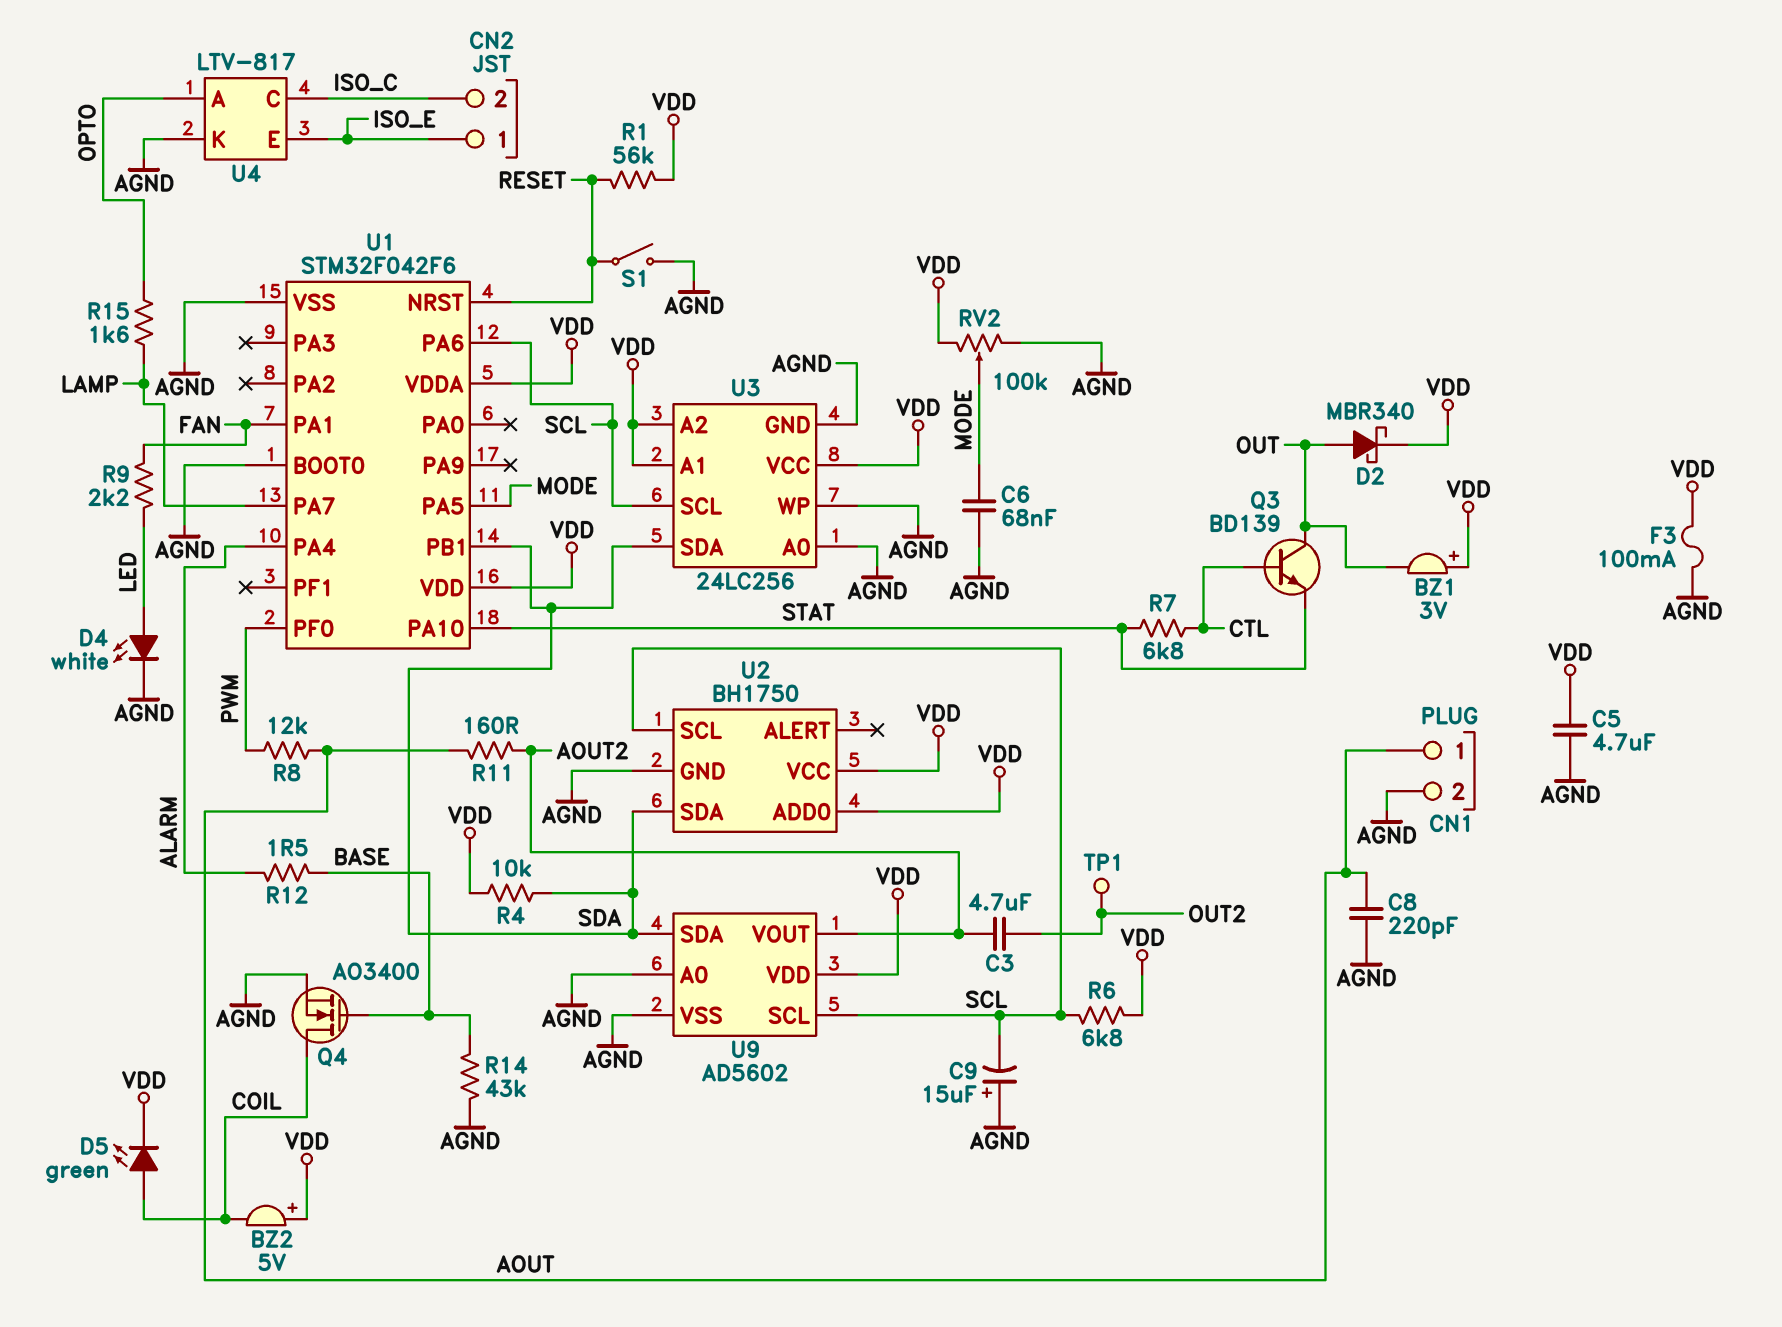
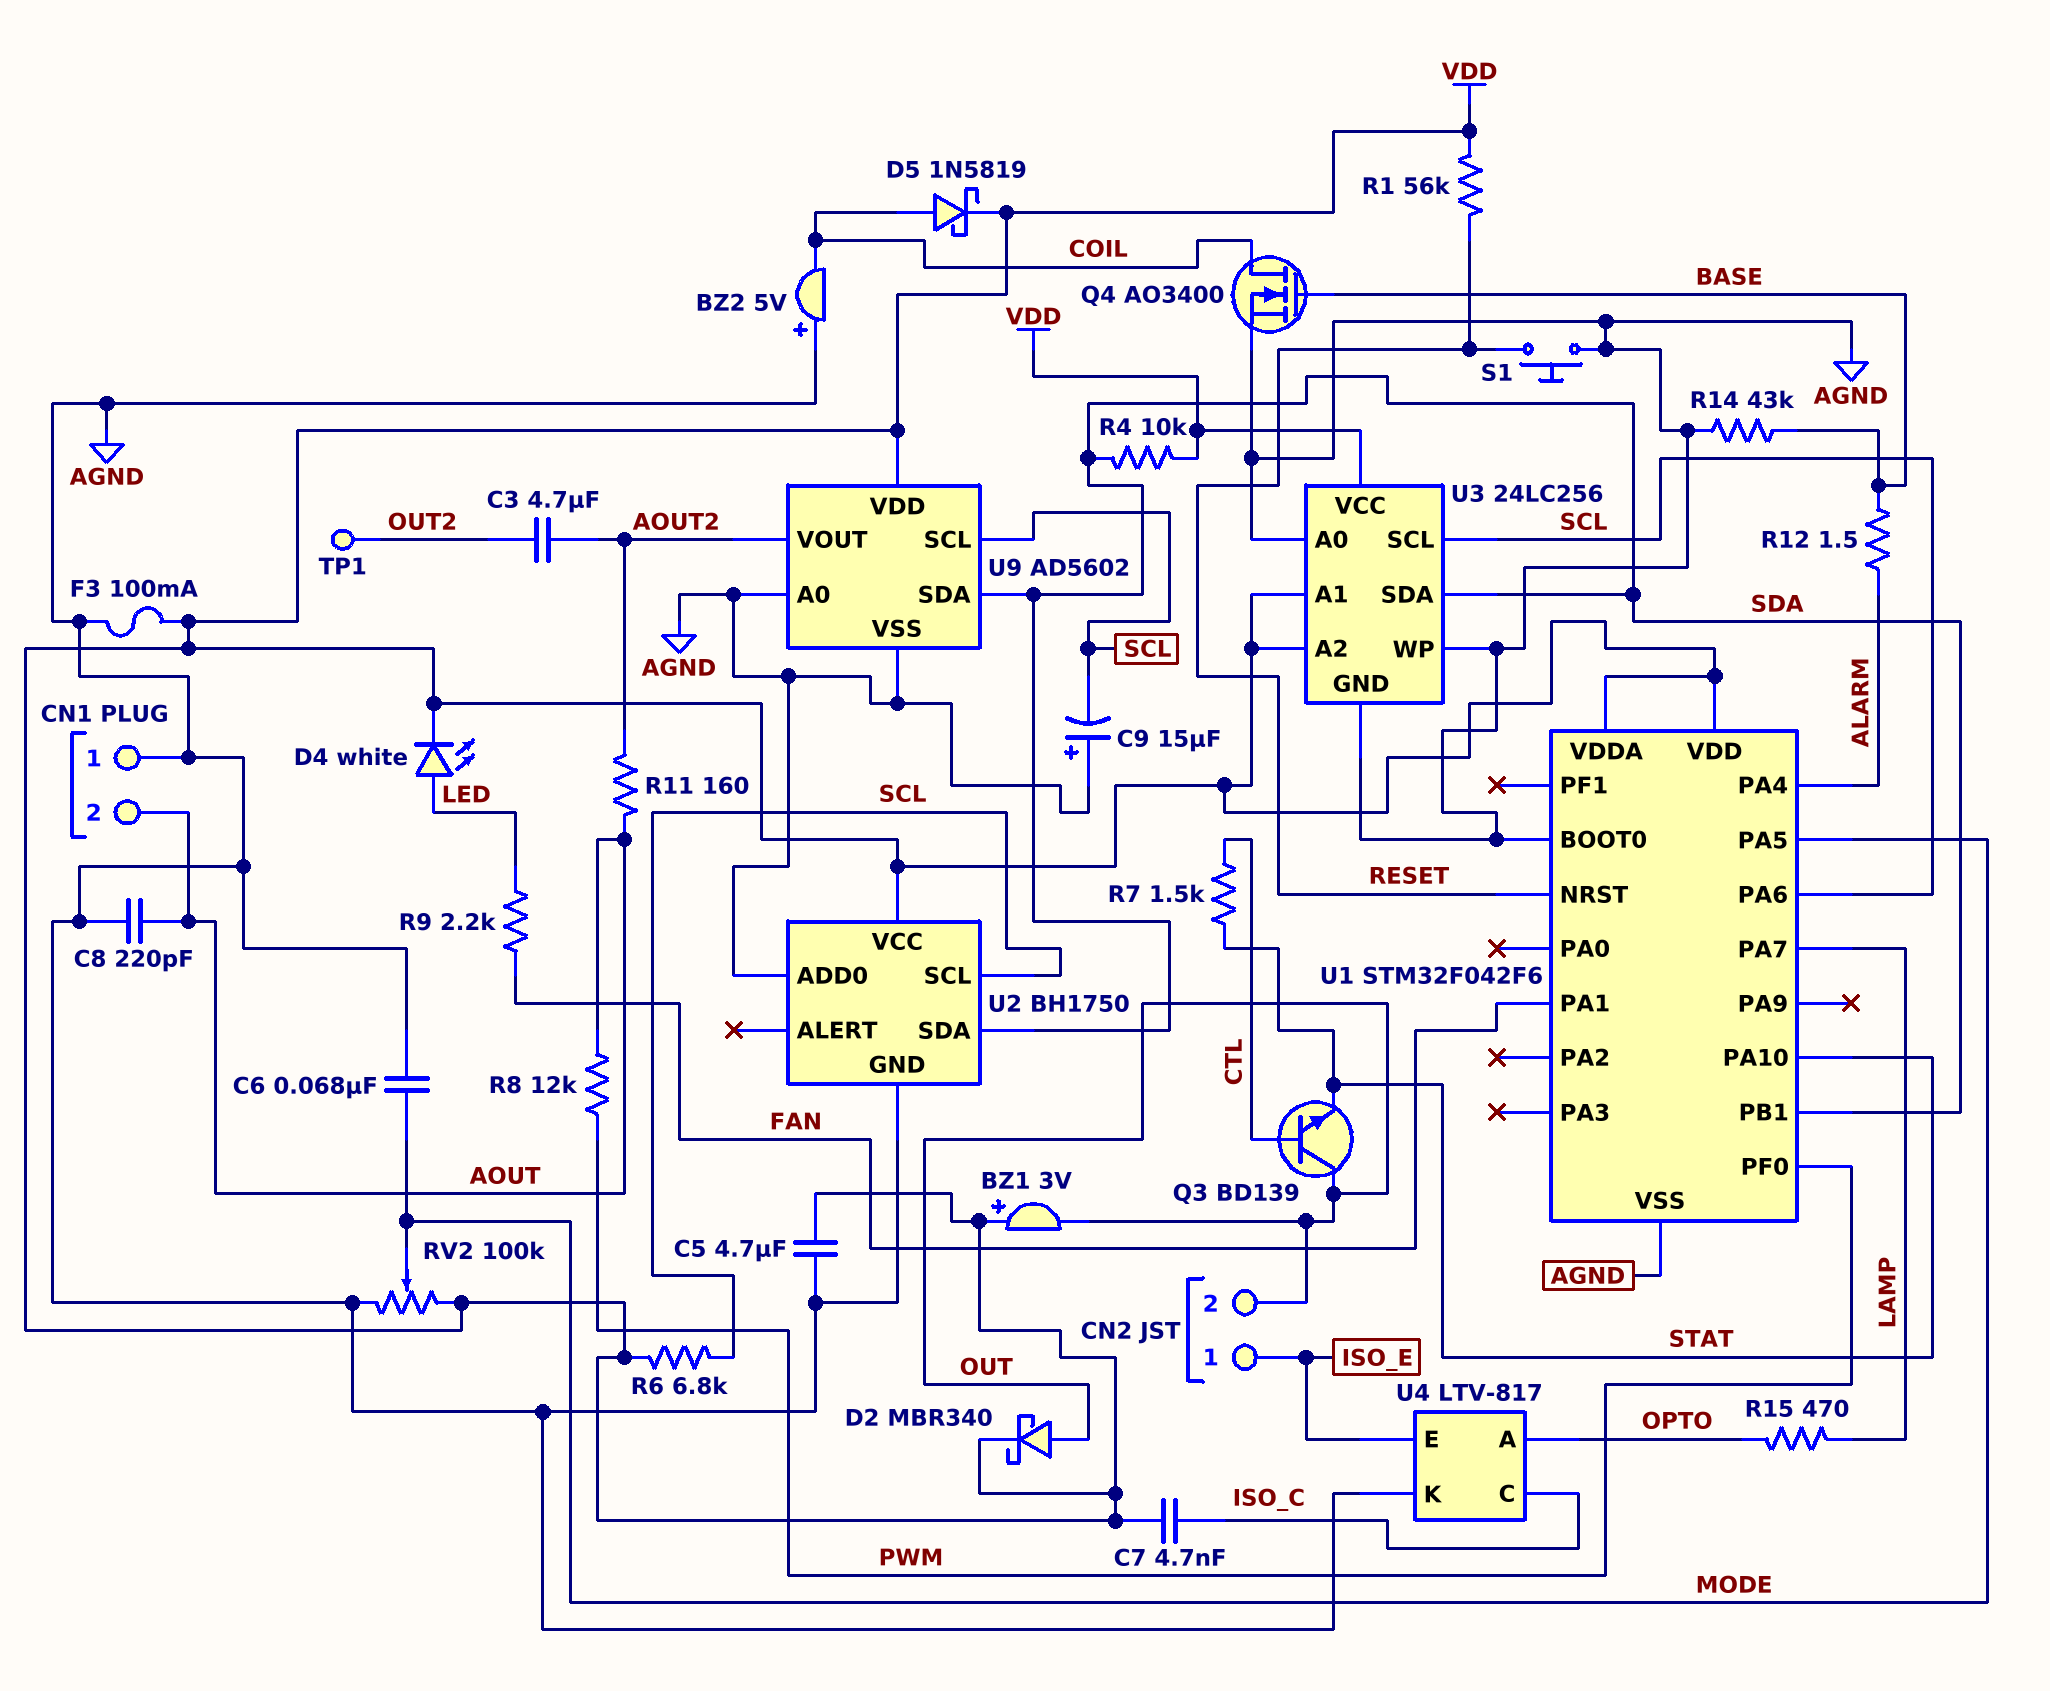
BZ2: buzzer 5V (plus VDD, minus COIL) -> buzzer 5V (plus AGND, minus COIL)
C7: none -> 4.7nF (ISO_C, VDD)
CN1 pin 1: AOUT -> AGND
CN1 pin 2: AGND -> AOUT
CN2 pin 2: ISO_C -> OUT
D4: LED white (A LED, K AGND) -> LED white (A LED, K VDD)
D5: LED green (A COIL, K VDD) -> schottky 1N5819 (A COIL, K VDD)
R7: 6.8k (CTL, STAT) -> 1.5k (CTL, STAT)
R15: 1.6k (LAMP, OPTO) -> 470 (LAMP, OPTO)
S1: switch (AGND, RESET) -> button (AGND, RESET)
U2 pin ADD0: VDD -> AGND

